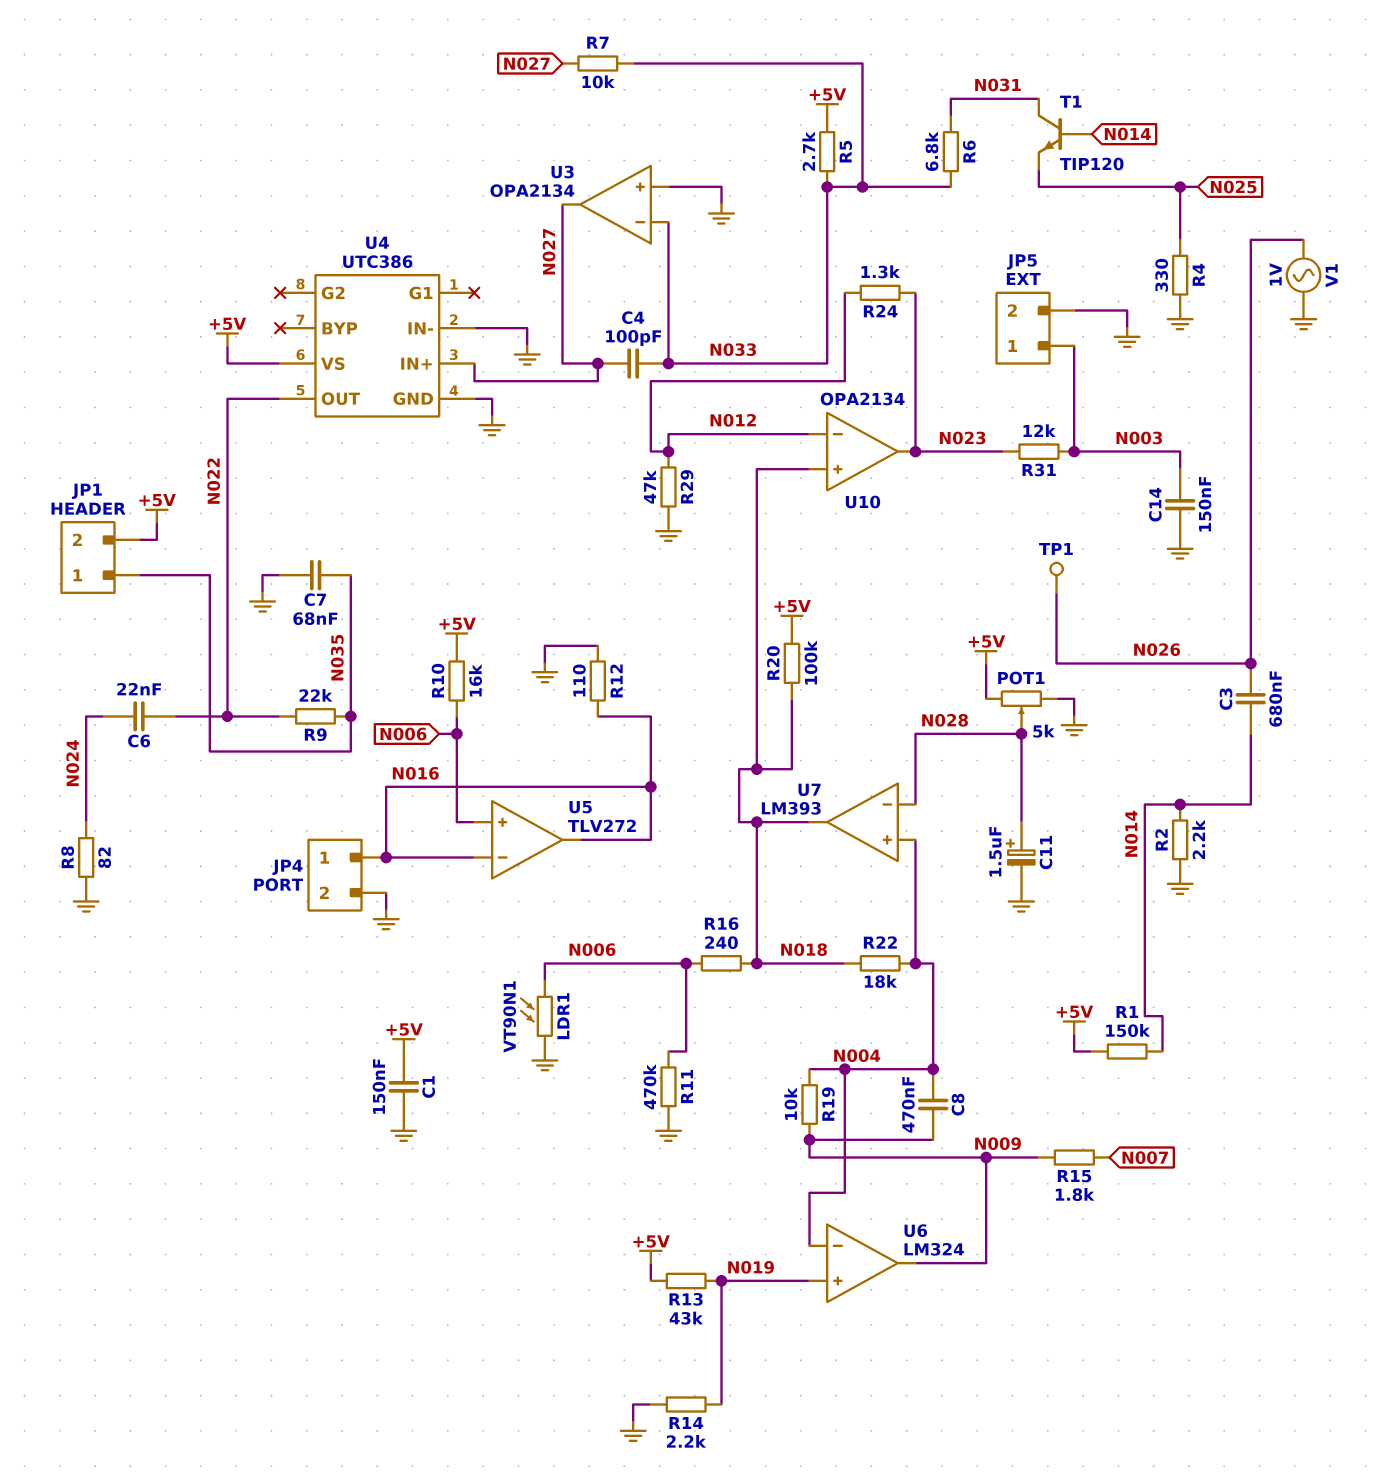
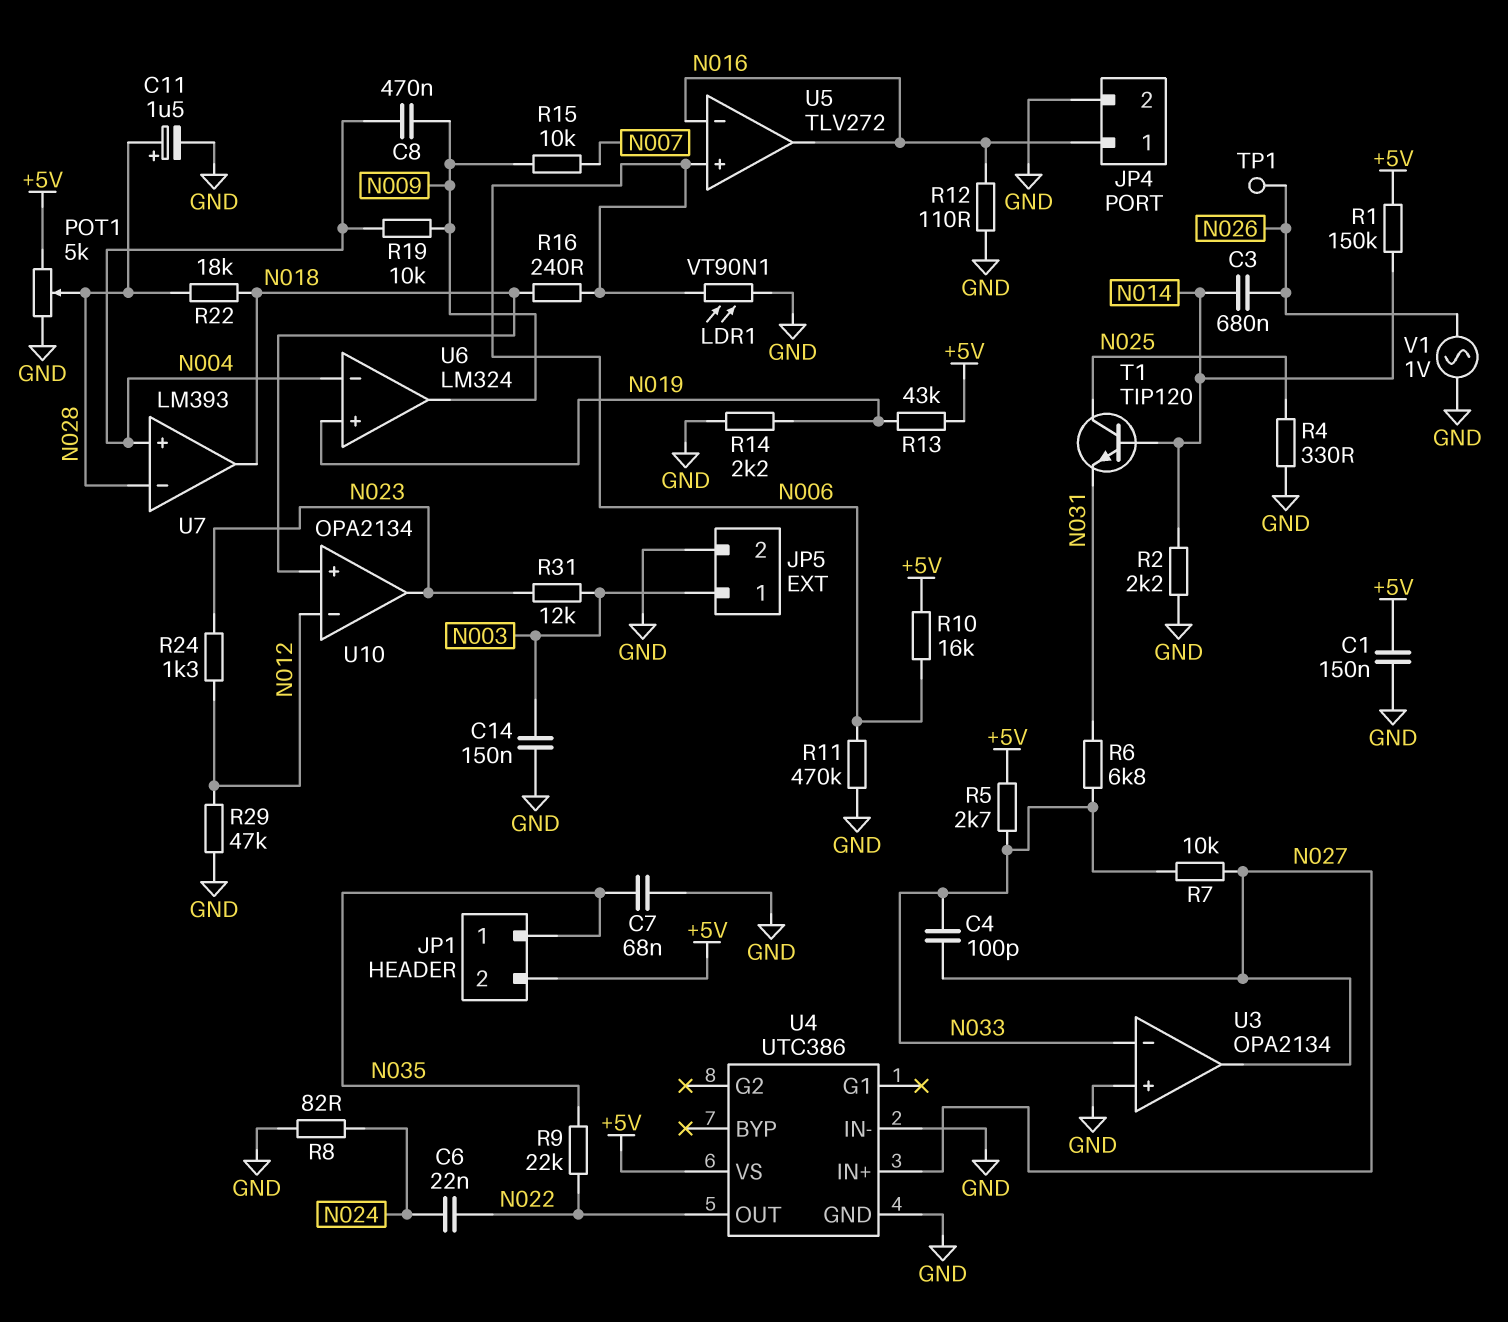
R15: 1.8k (N007, N009) -> 10k (N007, N009)
R20: 100k (+5V, N018) -> none
R22: 18k (N004, N018) -> 18k (N018, N028)
T1: NPN TIP120 (B N014, C N031, E N025) -> NPN TIP120 (B N014, C N025, E N031)

